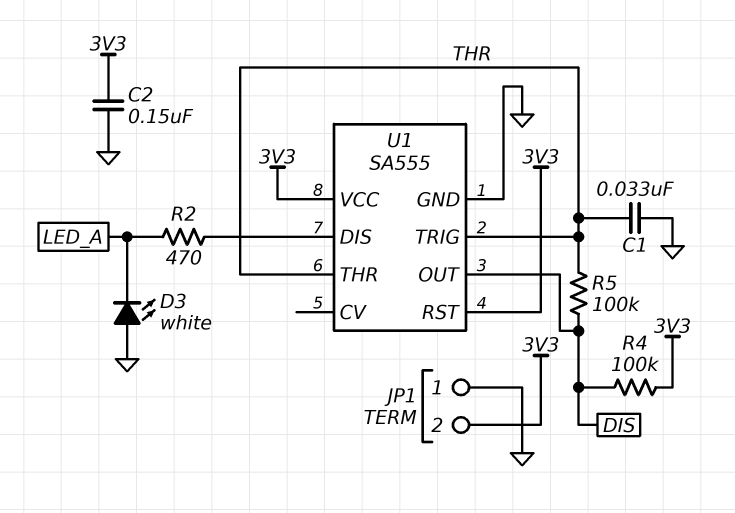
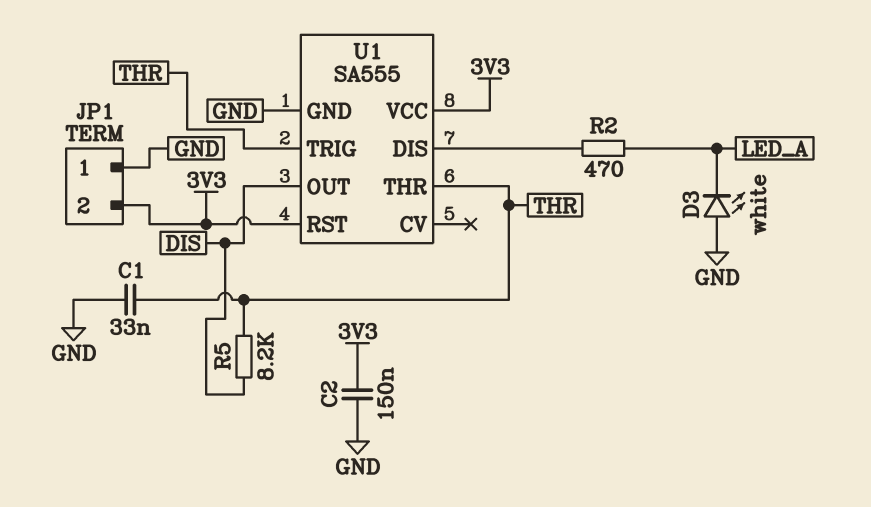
R4: 100k (3V3, DIS) -> none
R5: 100k (DIS, THR) -> 8.2k (DIS, THR)

